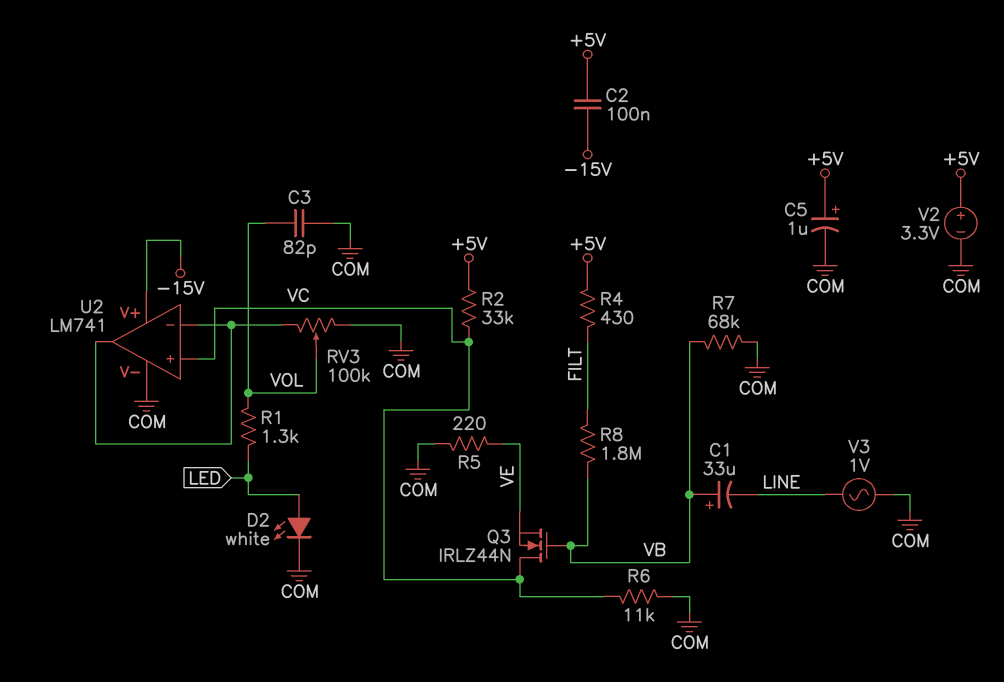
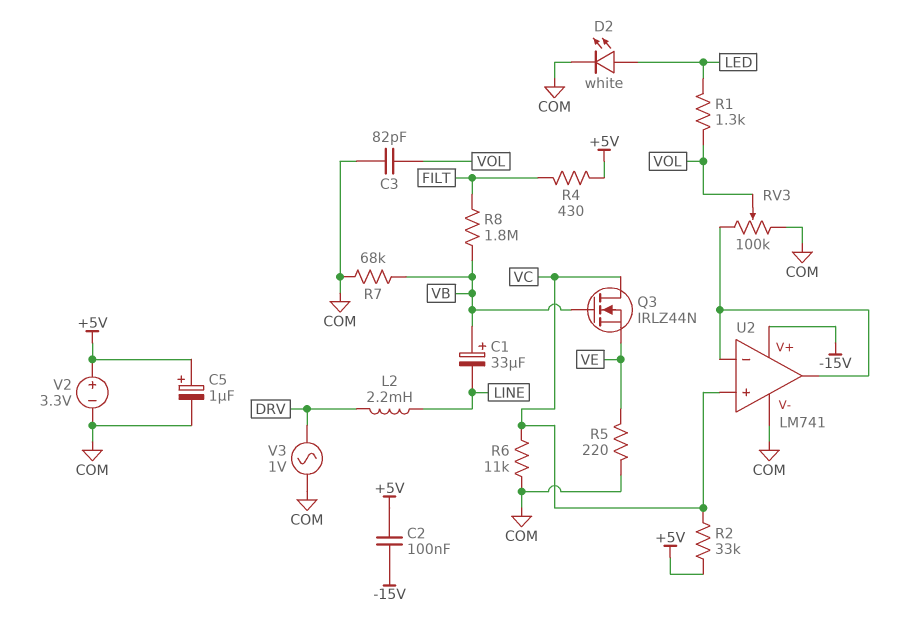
L2: none -> 2.2mH (DRV, LINE)
V3: AC 1V (COM, LINE) -> AC 1V (COM, DRV)

